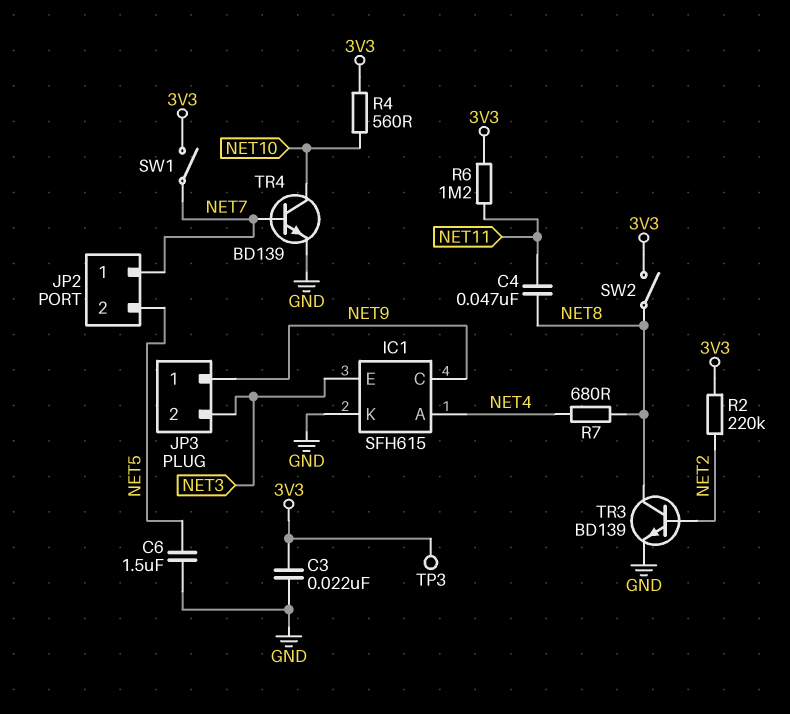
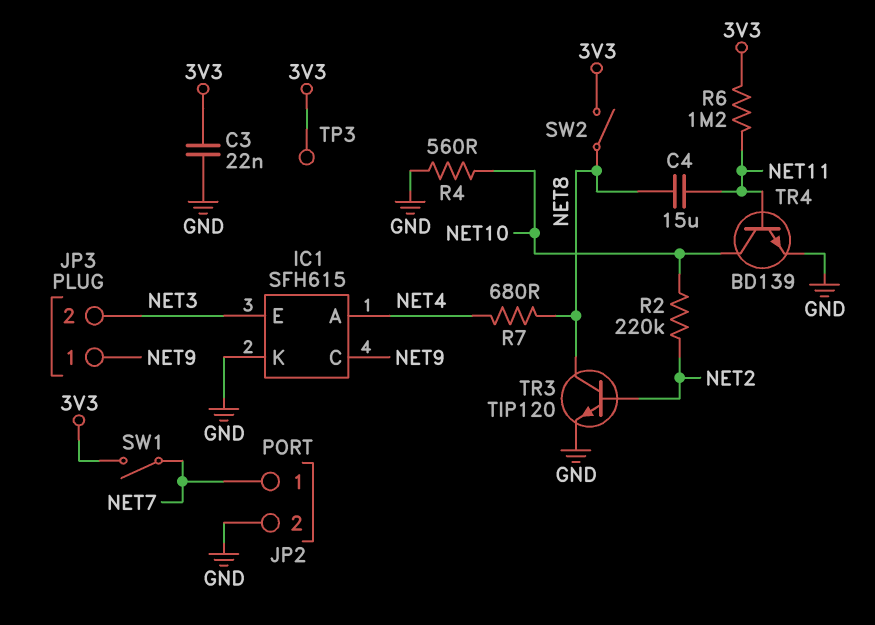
C4: 47nF (NET8, NET11) -> 15uF (NET8, NET11)
C6: 1.5uF (GND, NET5) -> none
JP2 pin 2: NET5 -> GND
R2: 220k (3V3, NET2) -> 220k (NET2, NET10)
R4: 560 (3V3, NET10) -> 560 (GND, NET10)
TR3: NPN BD139 (B NET2, C NET8, E GND) -> NPN TIP120 (B NET2, C NET8, E GND)
TR4: NPN BD139 (B NET7, C NET10, E GND) -> NPN BD139 (B NET11, C NET10, E GND)

